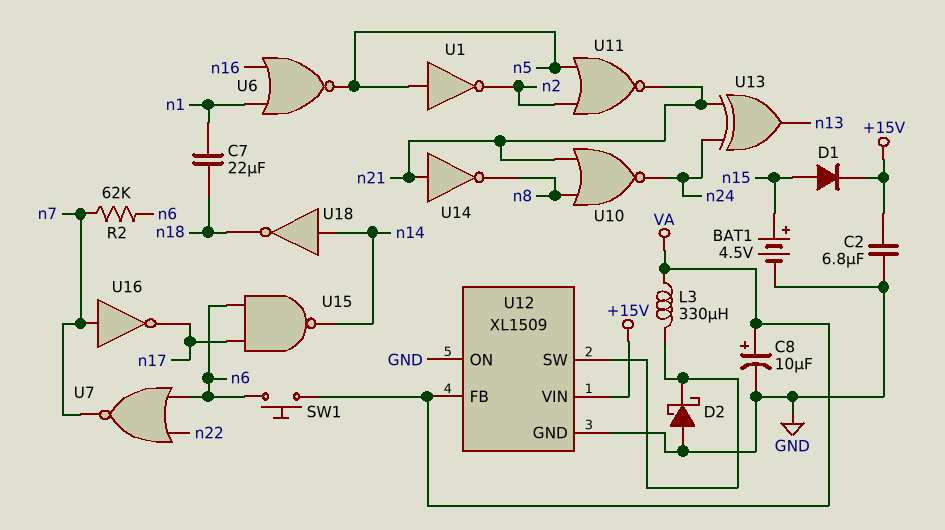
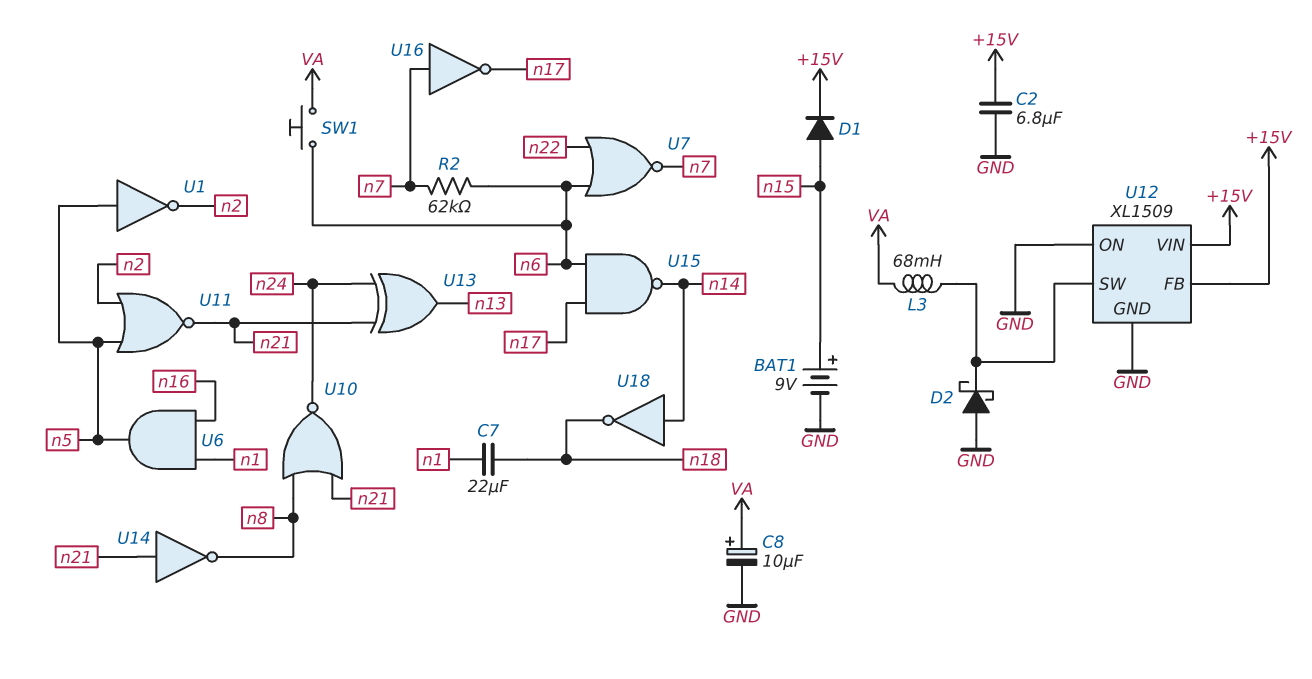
BAT1: 4.5V (plus n15, minus GND) -> 9V (plus n15, minus GND)
L3: 330uH (U12/SW, VA) -> 68mH (U12/SW, VA)
U6: NOR (in n1, in n16, out n5) -> AND (in n1, in n16, out n5)
U12 pin FB: VA -> +15V

